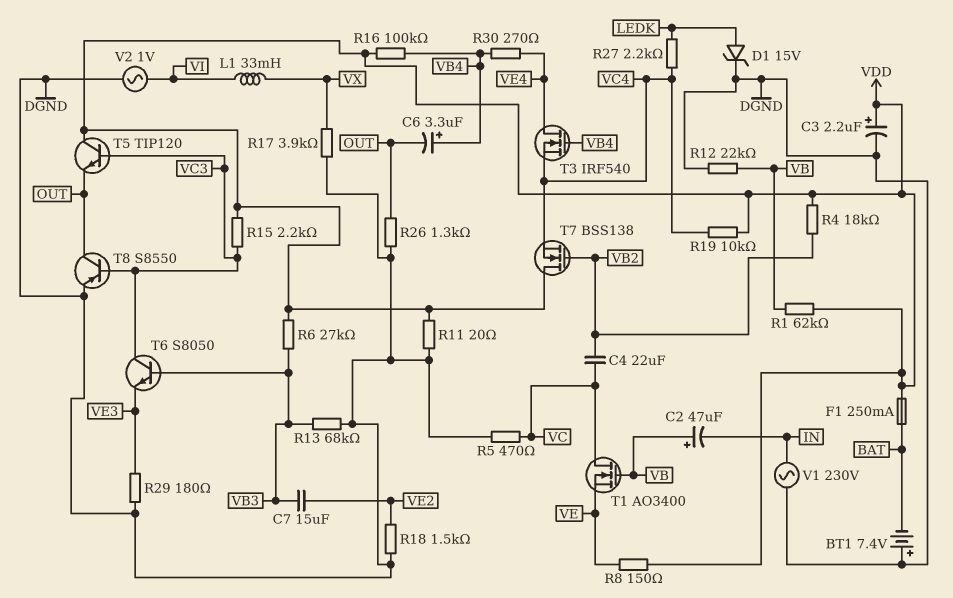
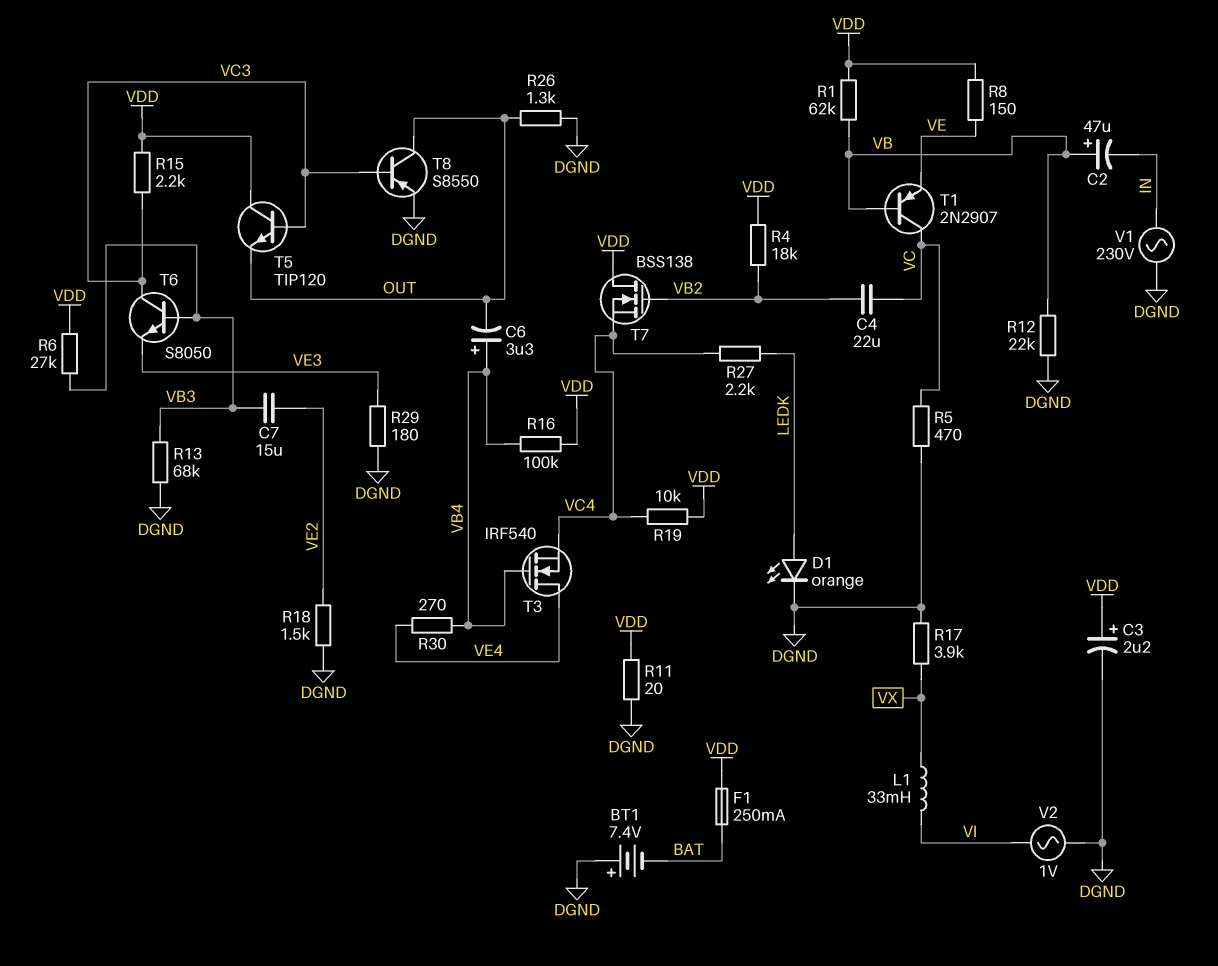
D1: zener 15V (A LEDK, K DGND) -> LED orange (A LEDK, K DGND)
T1: NMOS AO3400 (G VB, D VC, S VE) -> PNP 2N2907 (B VB, C VC, E VE)

